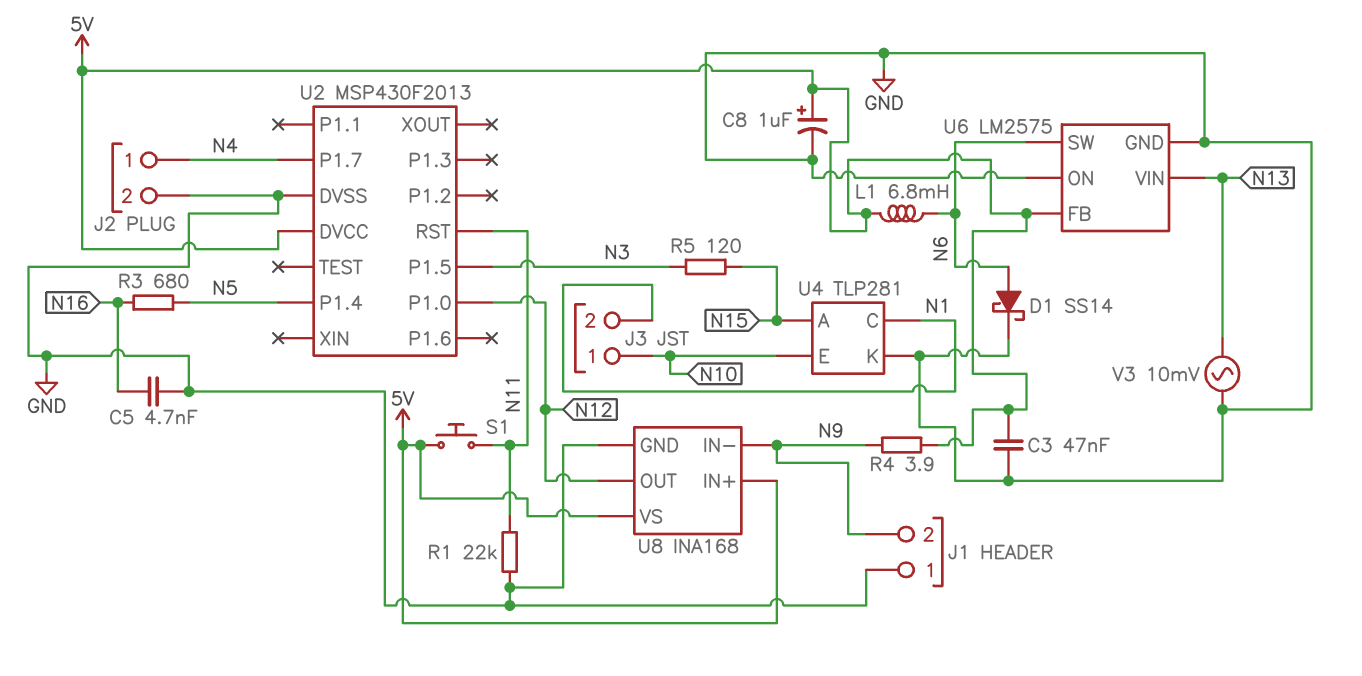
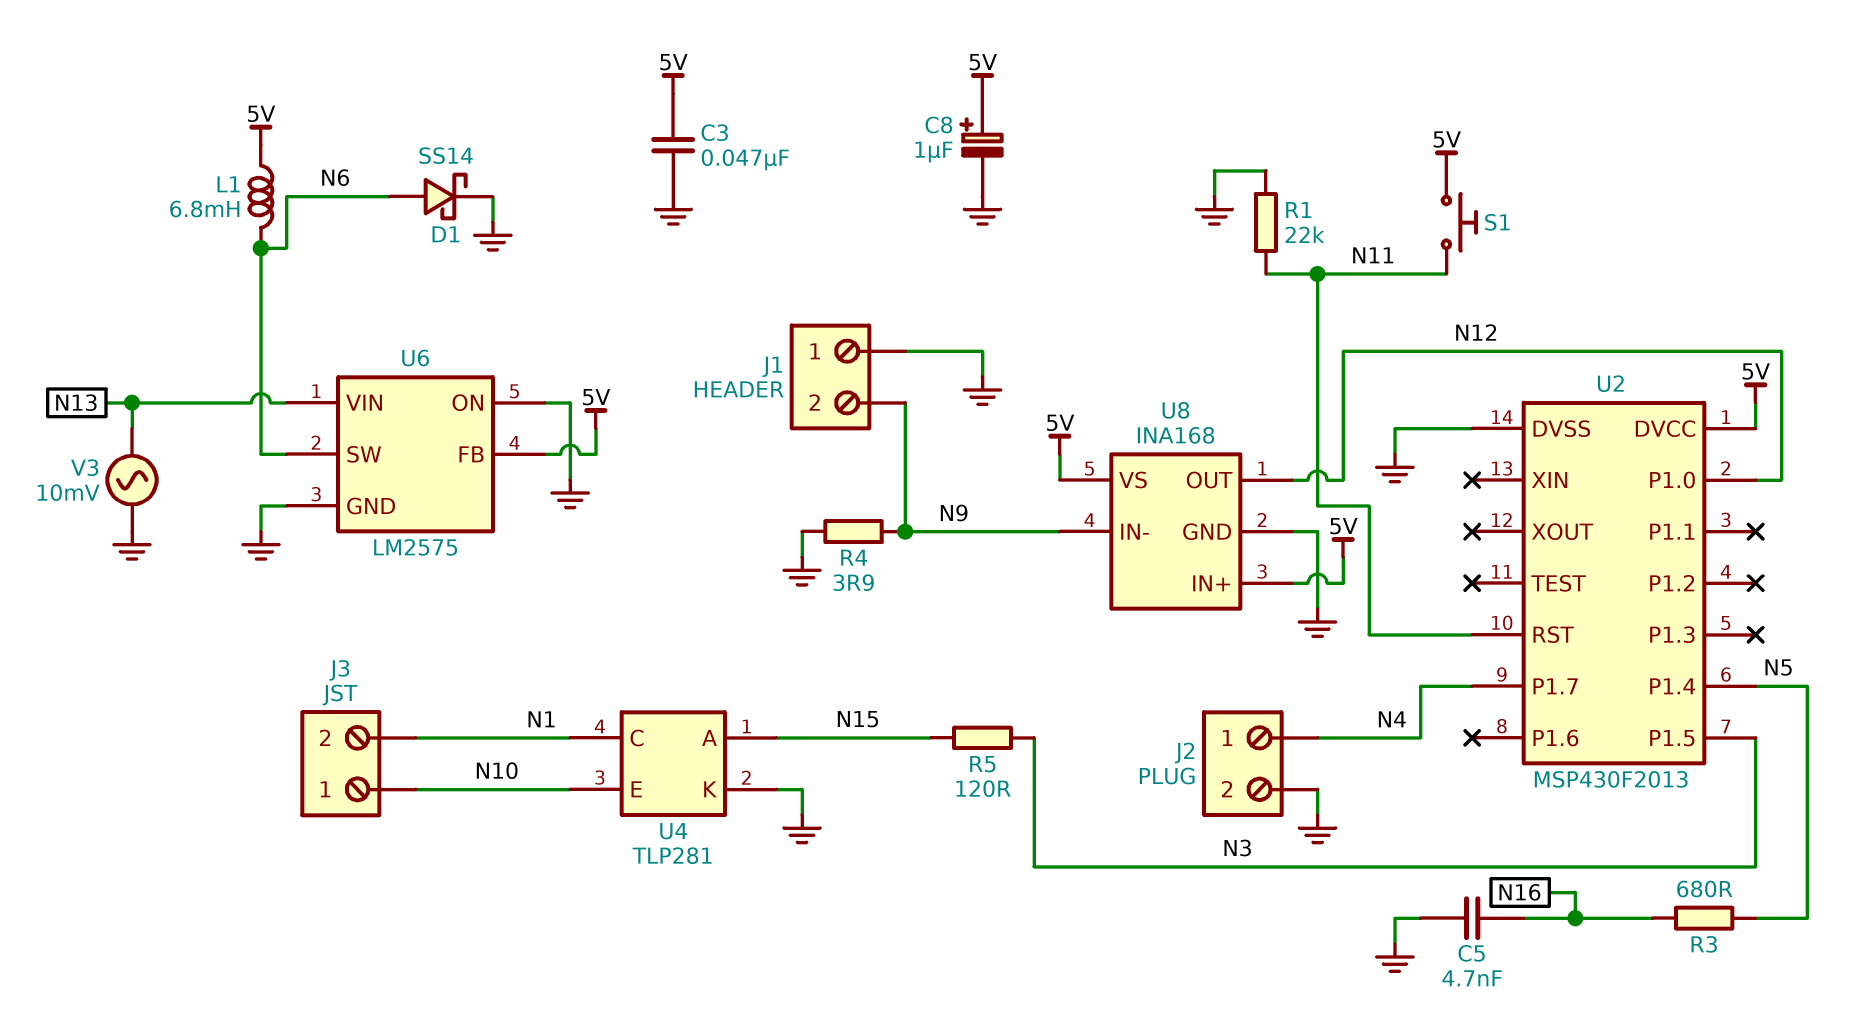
R4: 3.9 (5V, N9) -> 3.9 (GND, N9)

